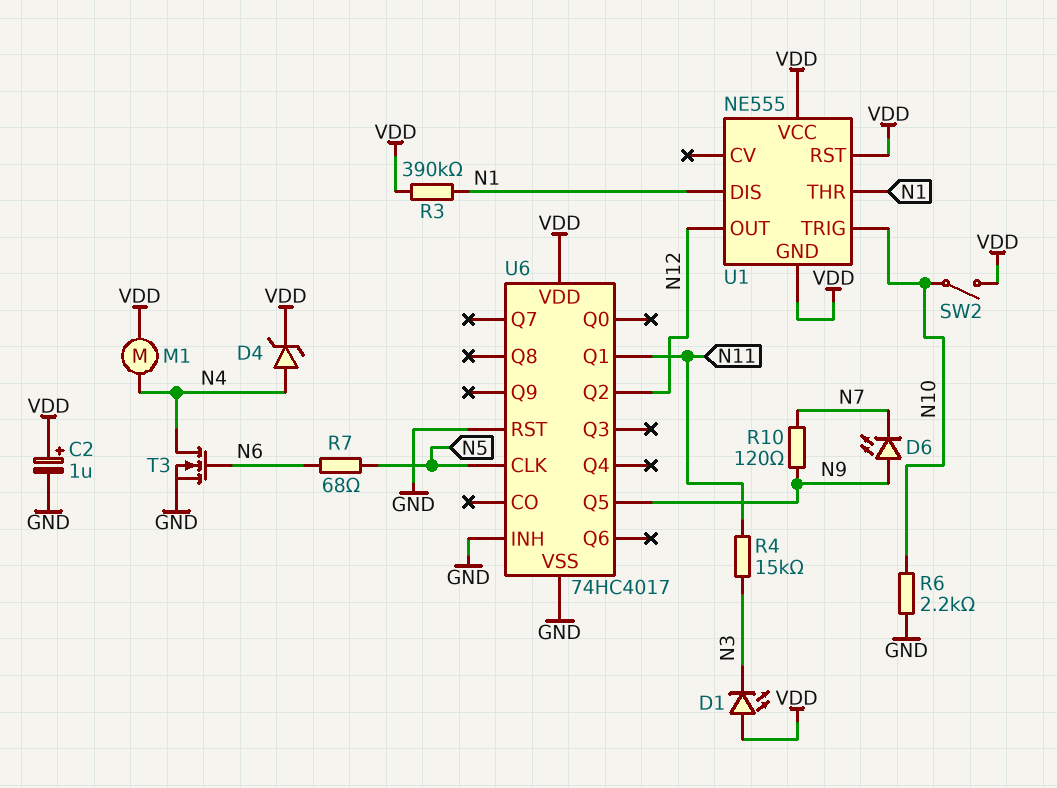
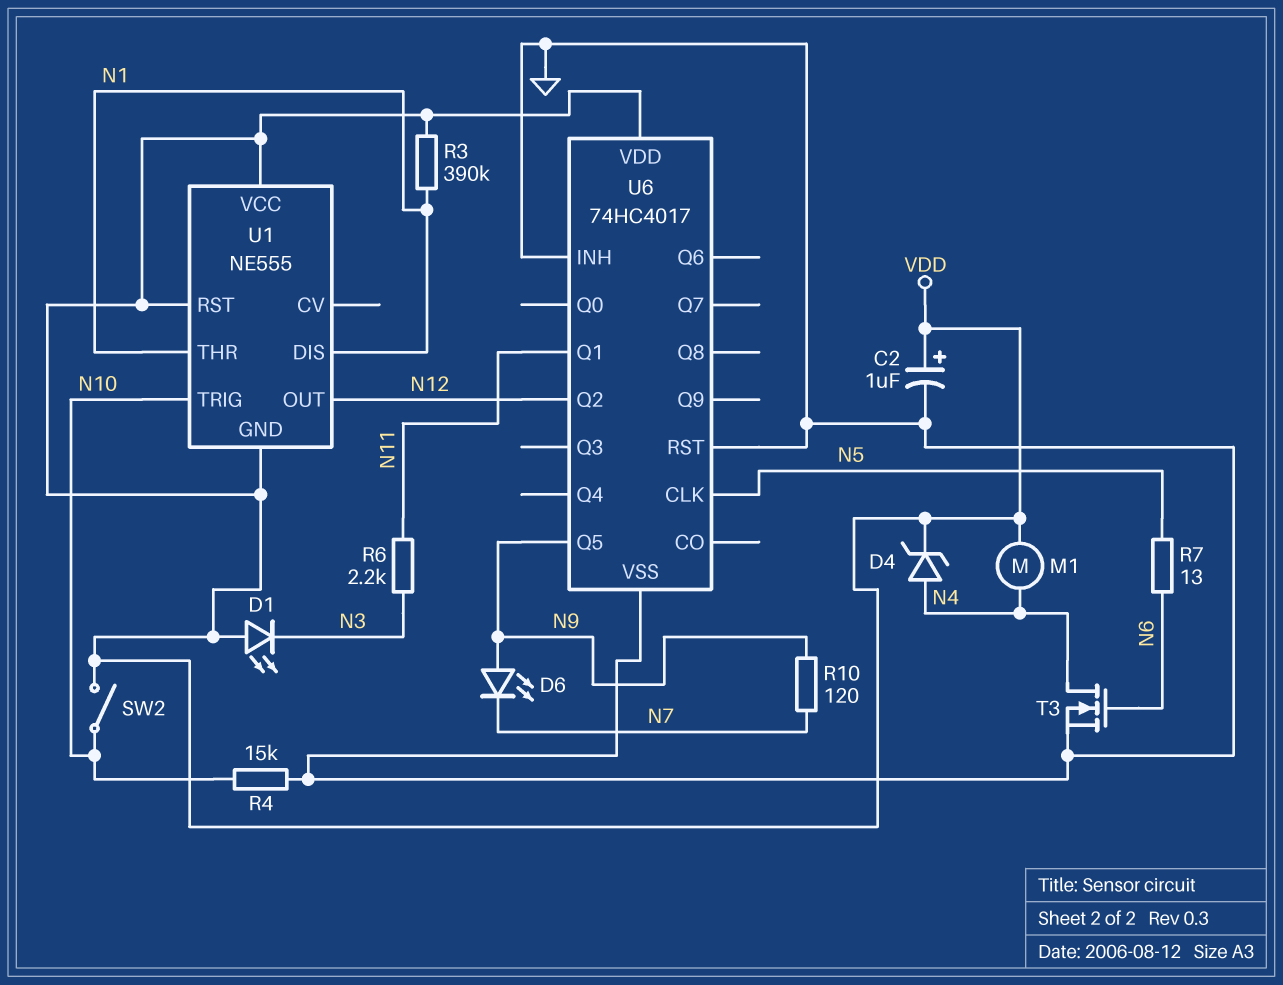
R4: 15k (N3, N11) -> 15k (GND, N10)
R6: 2.2k (GND, N10) -> 2.2k (N3, N11)
R7: 68 (N5, N6) -> 13 (N5, N6)

